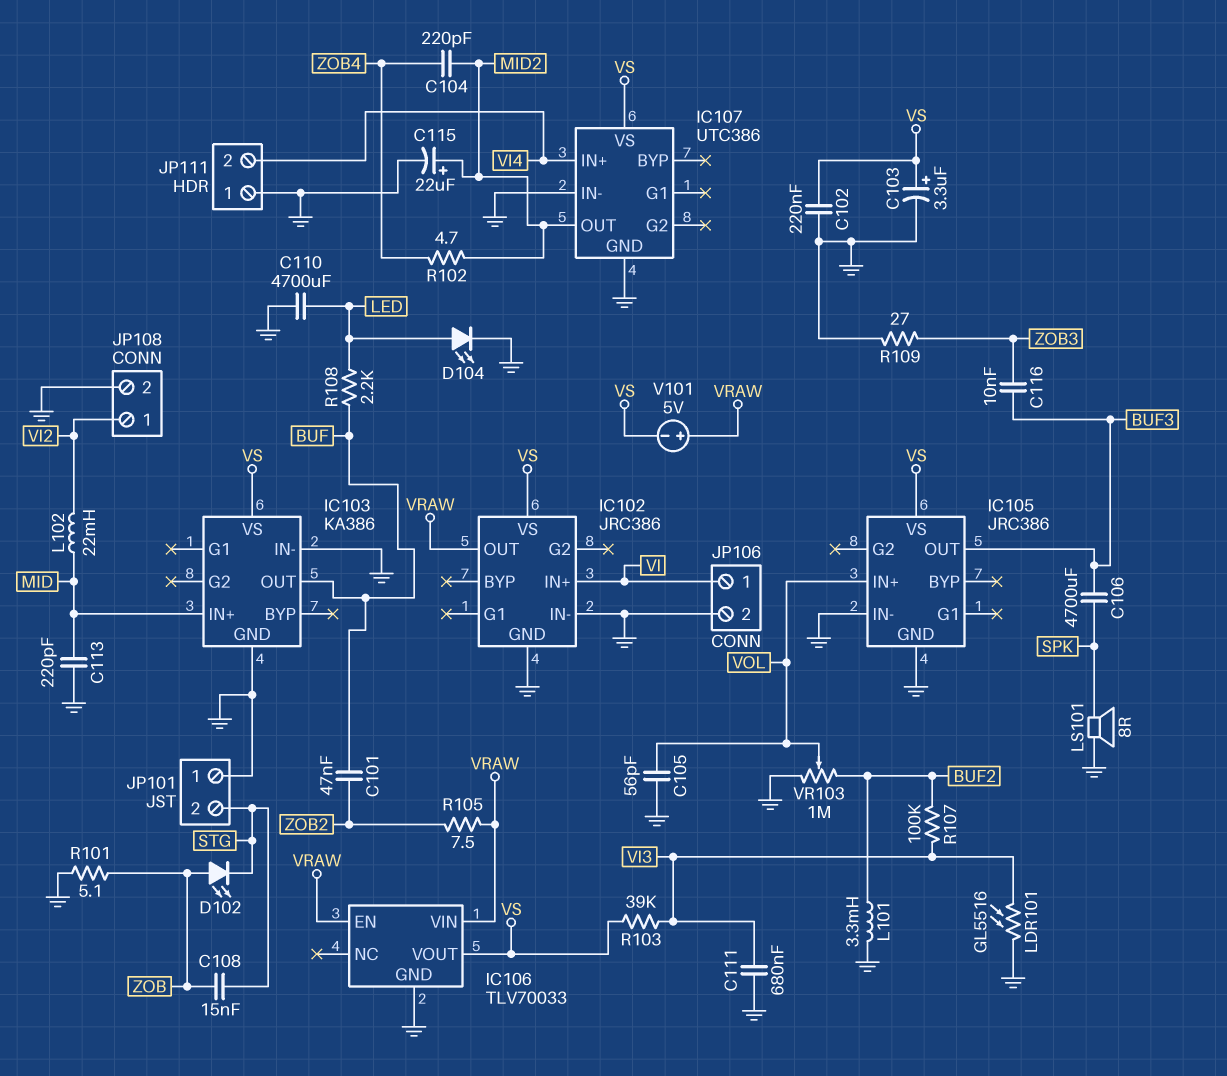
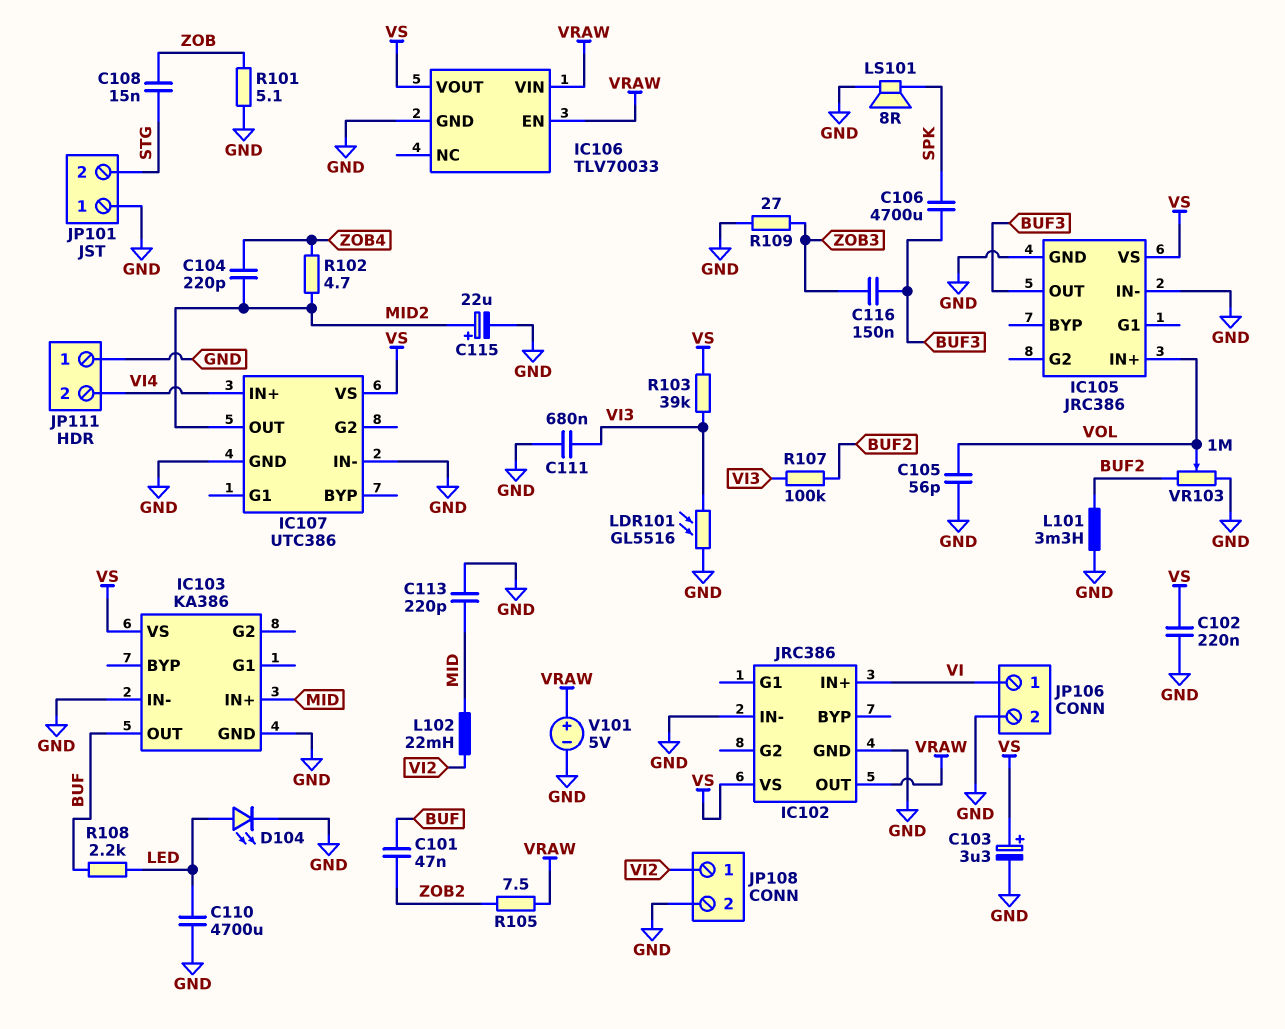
C116: 10nF (BUF3, ZOB3) -> 150nF (BUF3, ZOB3)
D102: LED (A ZOB, K STG) -> none
V101: 5V (plus VRAW, minus VS) -> 5V (plus VRAW, minus GND)

